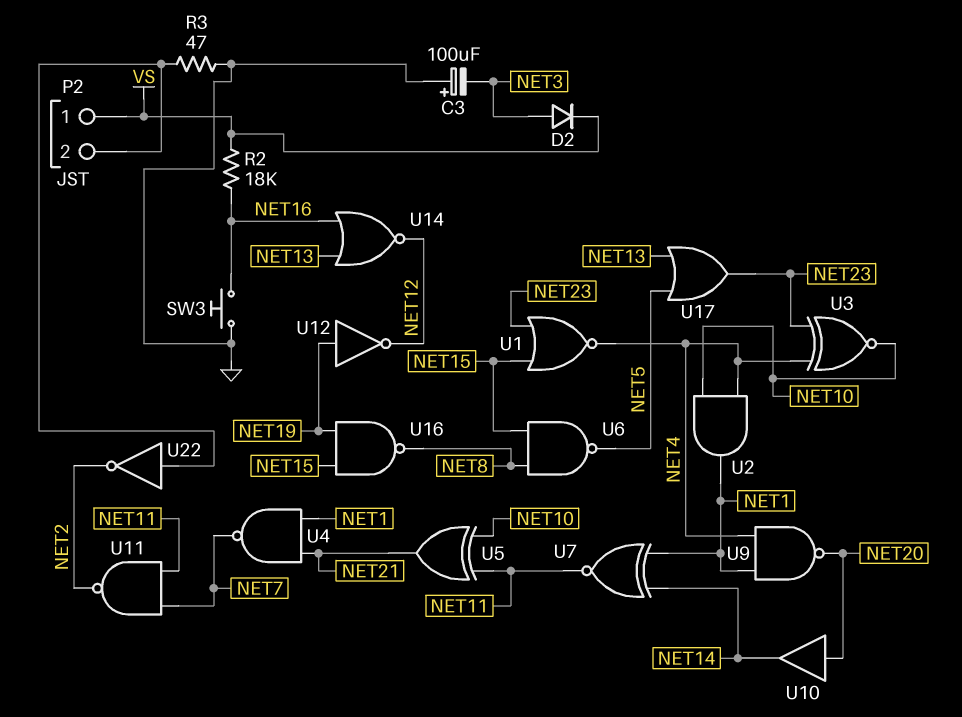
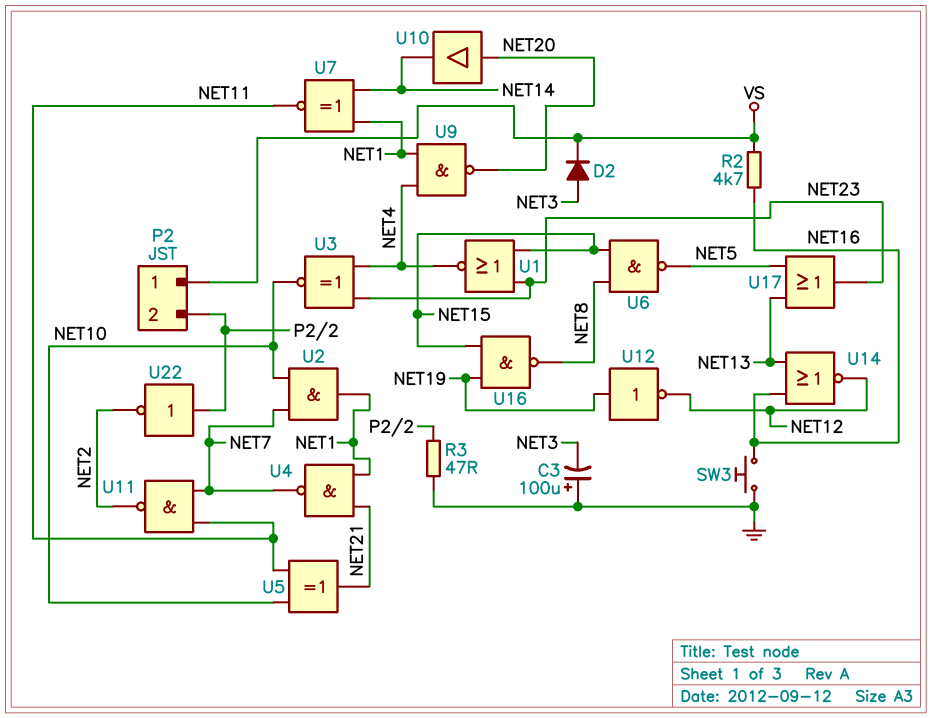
R2: 18k (NET16, VS) -> 4.7k (NET16, VS)
U2: AND (in NET4, in NET10, out NET1) -> AND (in NET7, in NET10, out NET1)

